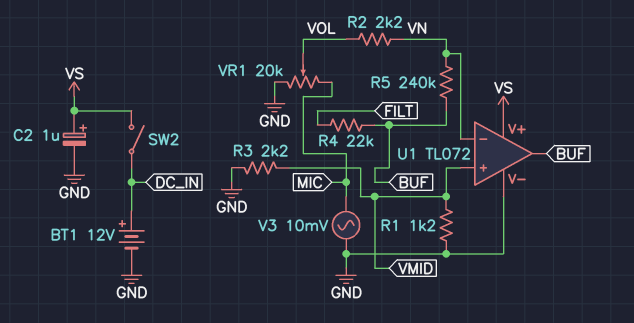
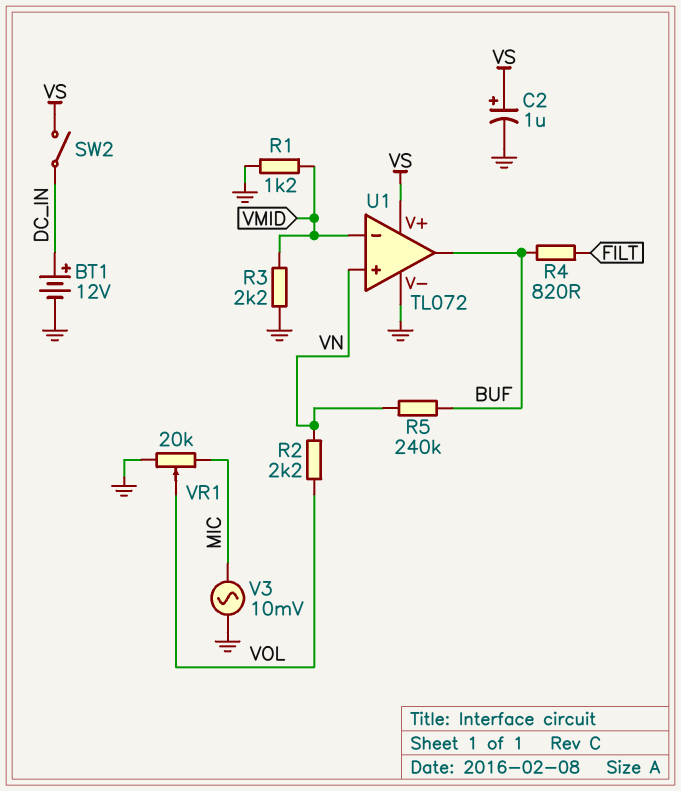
R4: 22k (BUF, FILT) -> 820 (BUF, FILT)
U1 pin in+: VMID -> VN
U1 pin in-: VN -> VMID

